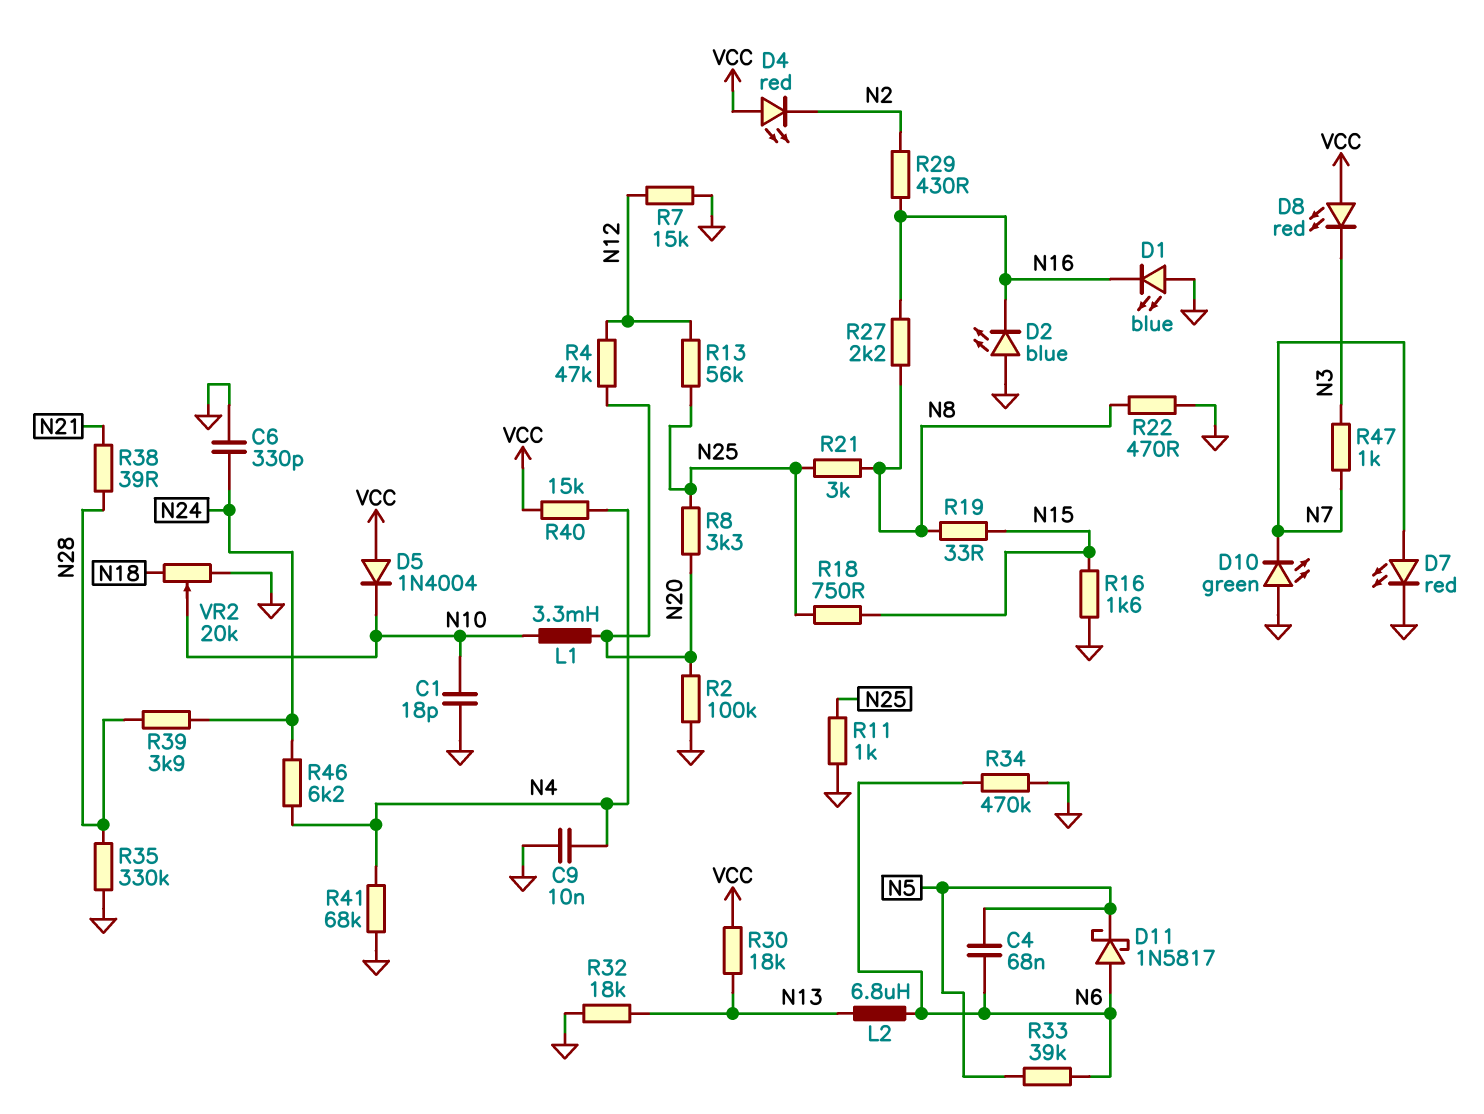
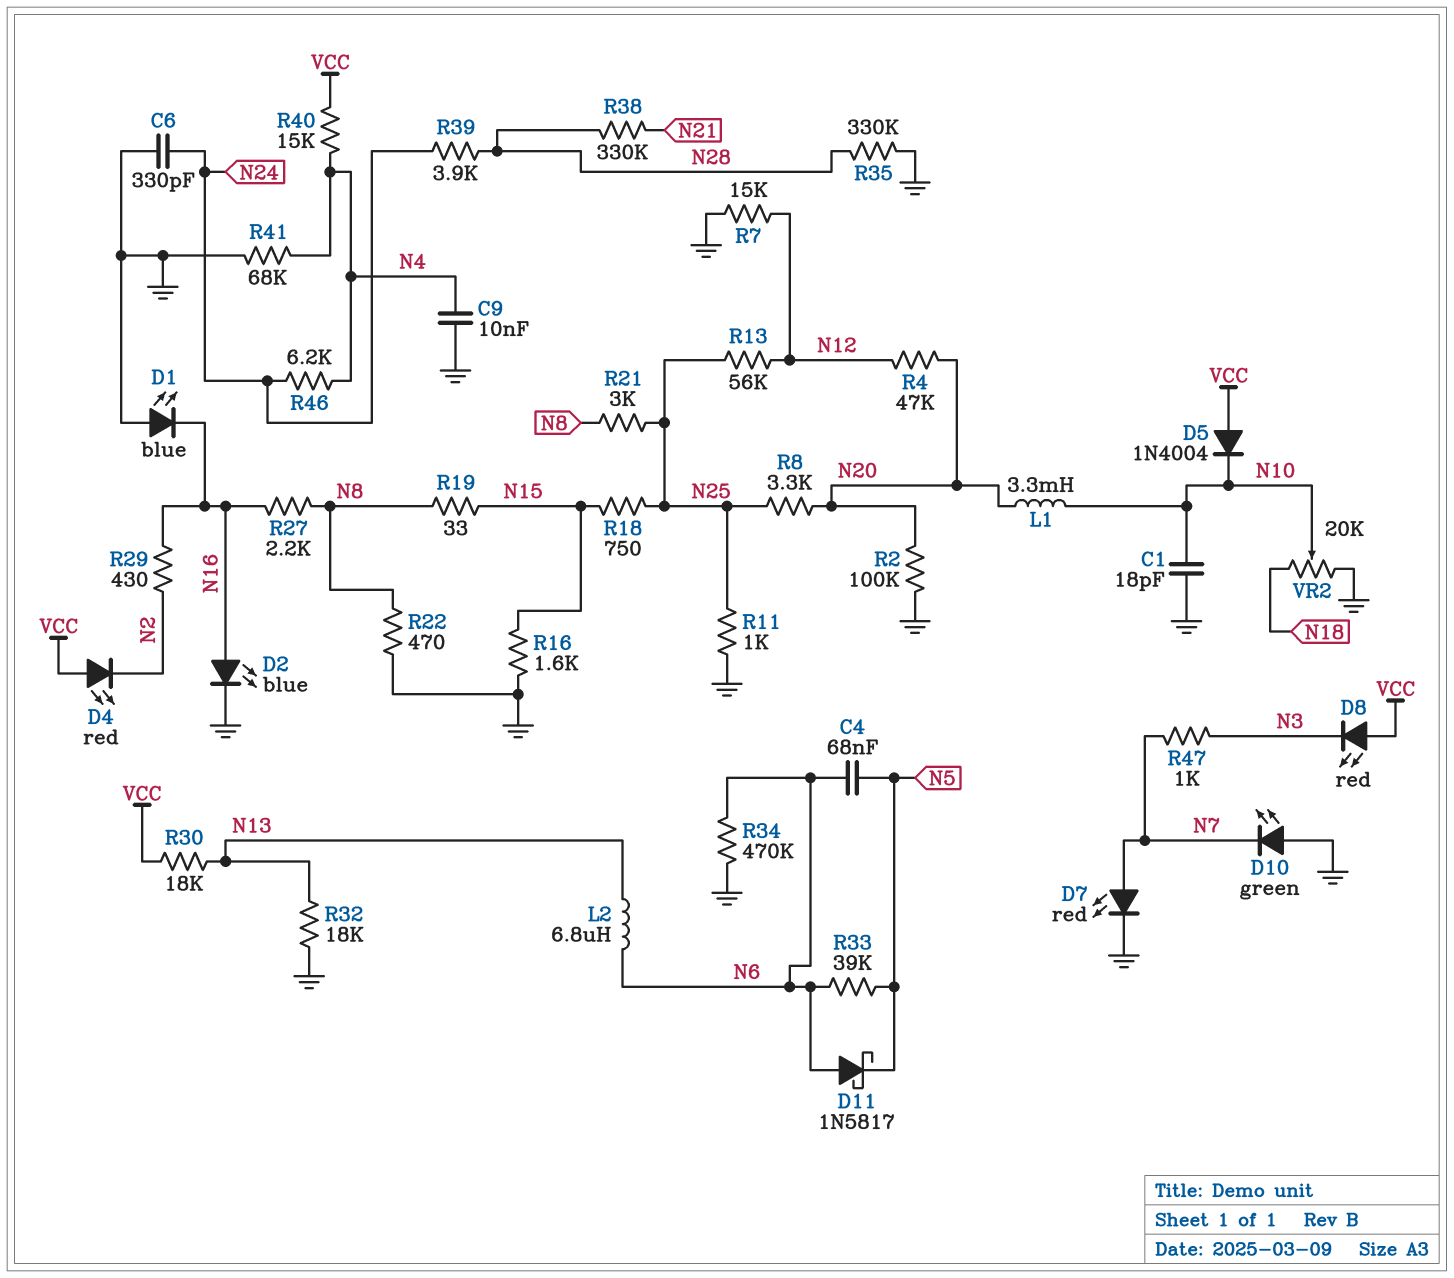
D2: LED blue (A GND, K N16) -> LED blue (A N16, K GND)
R38: 39 (N21, N28) -> 330k (N21, N28)

